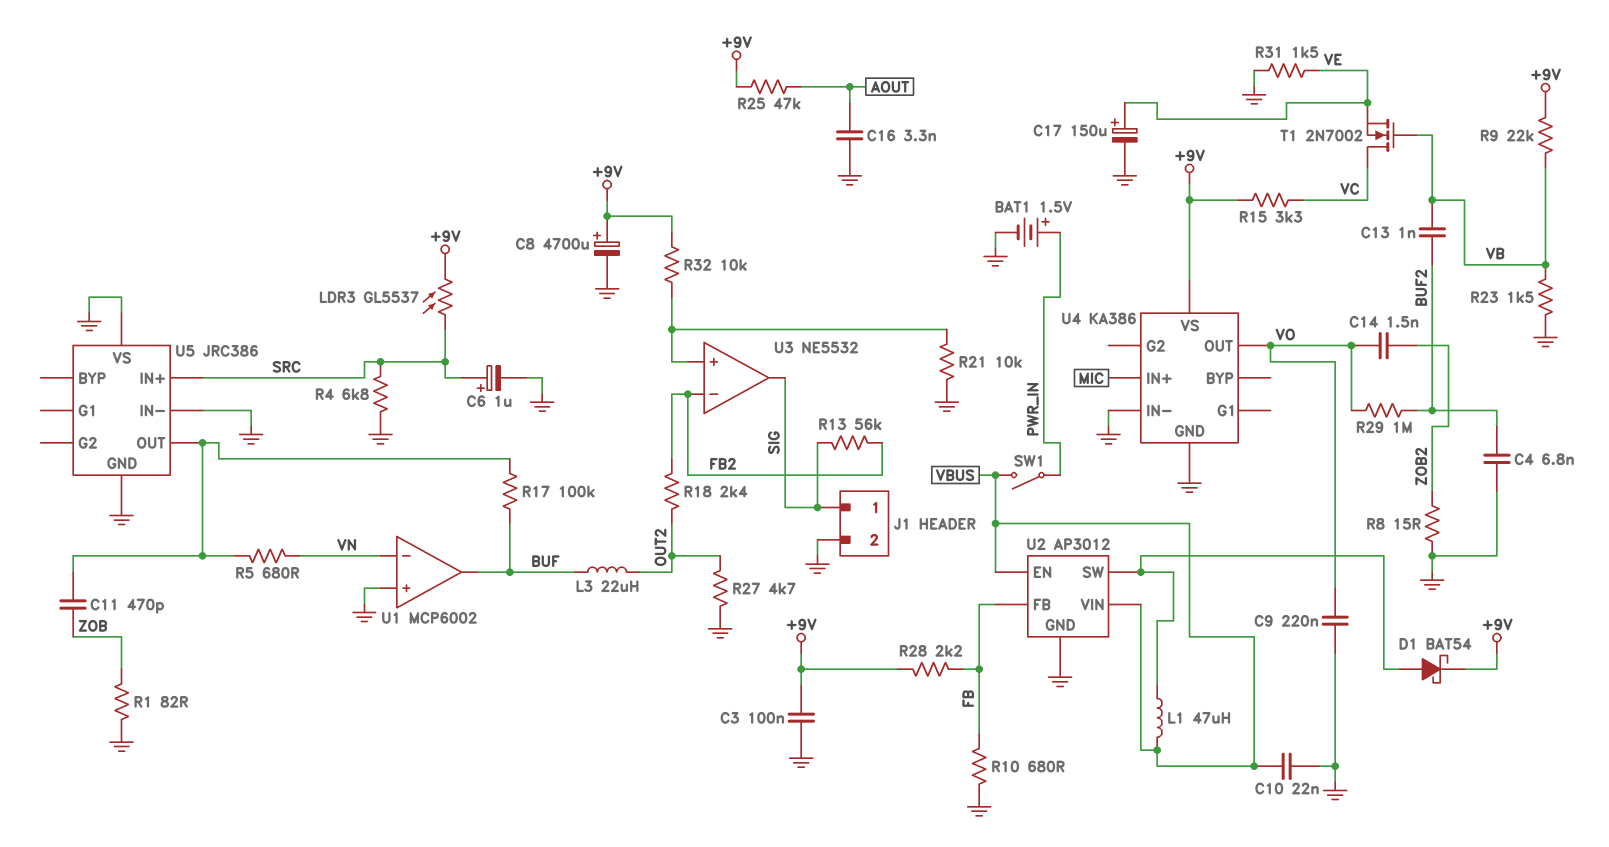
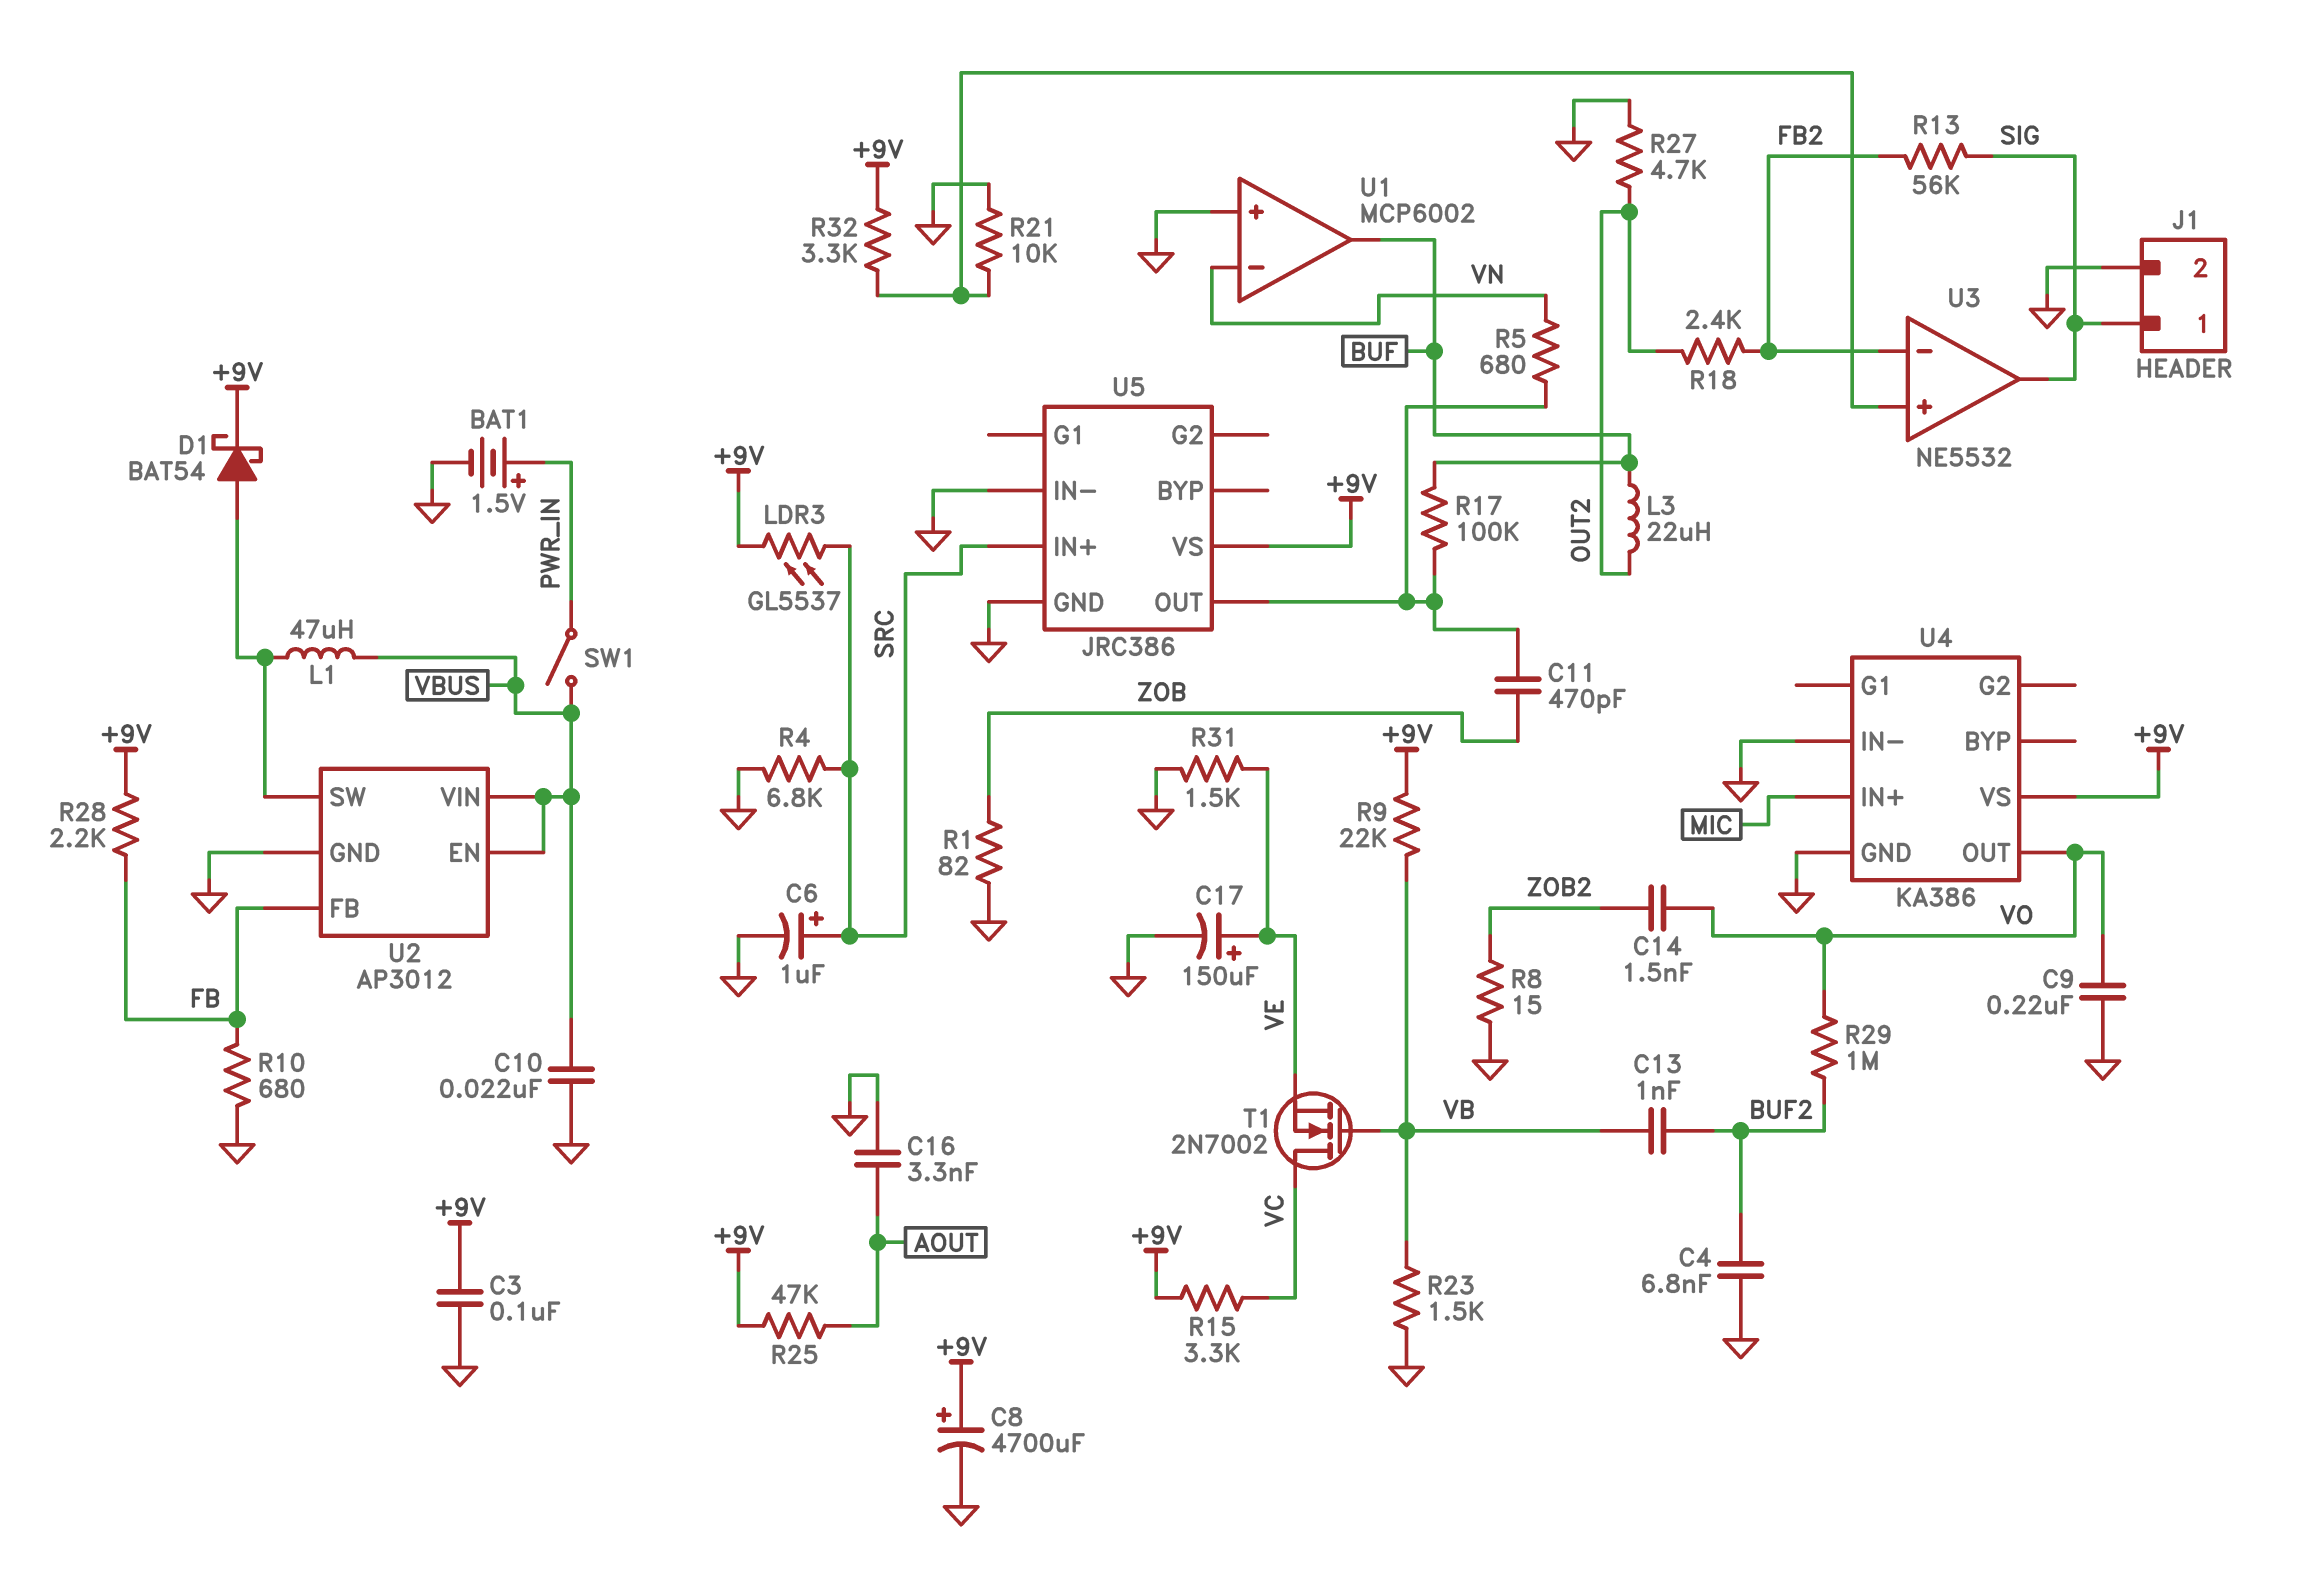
R32: 10k (+9V, U3/in+) -> 3.3k (+9V, U3/in+)
U5 pin VS: GND -> +9V

